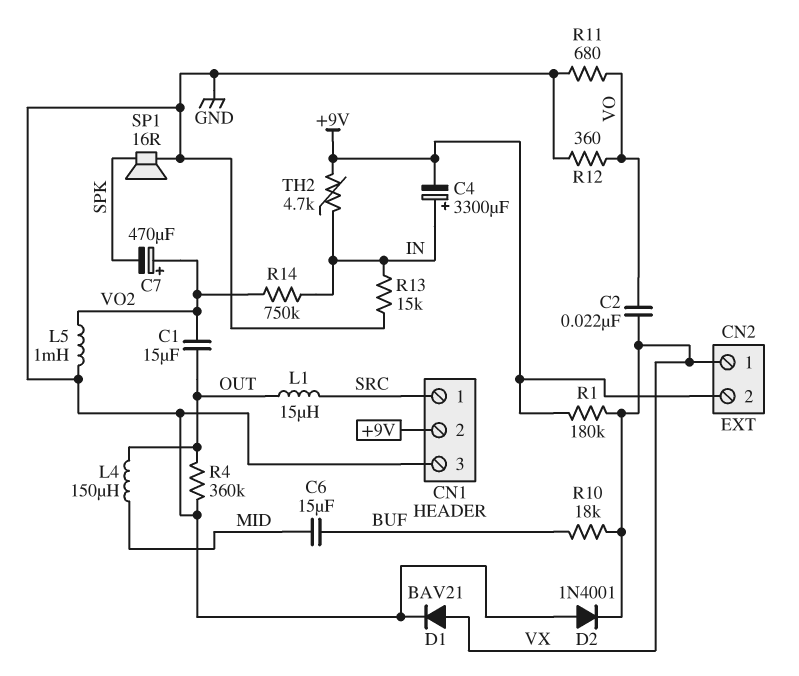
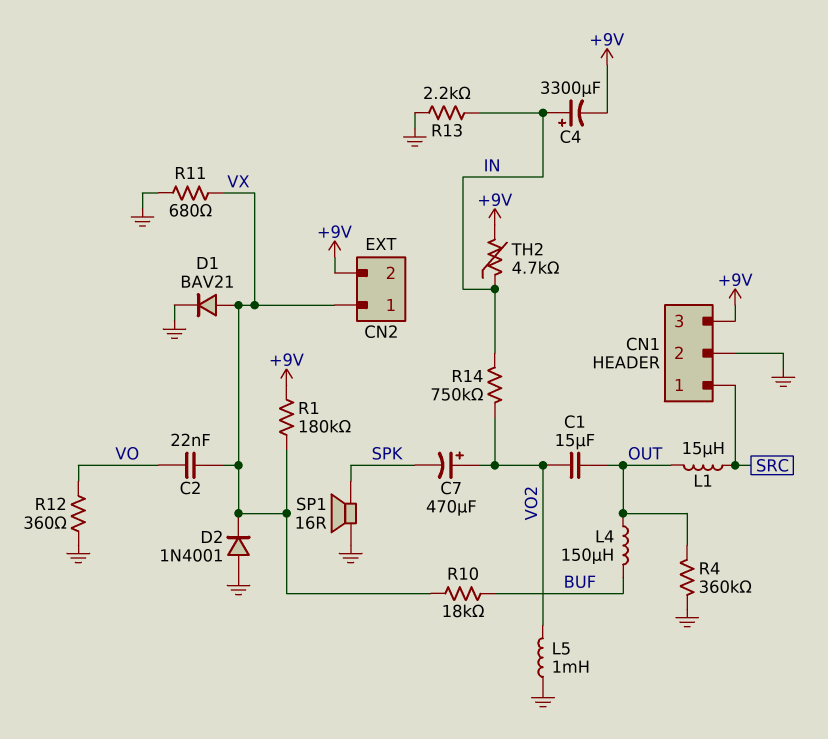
C6: 15uF (BUF, MID) -> none
CN1 pin 2: +9V -> GND
CN1 pin 3: GND -> +9V
L4: 150uH (MID, OUT) -> 150uH (BUF, OUT)
R11: 680 (GND, VO) -> 680 (GND, VX)
R13: 15k (GND, IN) -> 2.2k (GND, IN)

